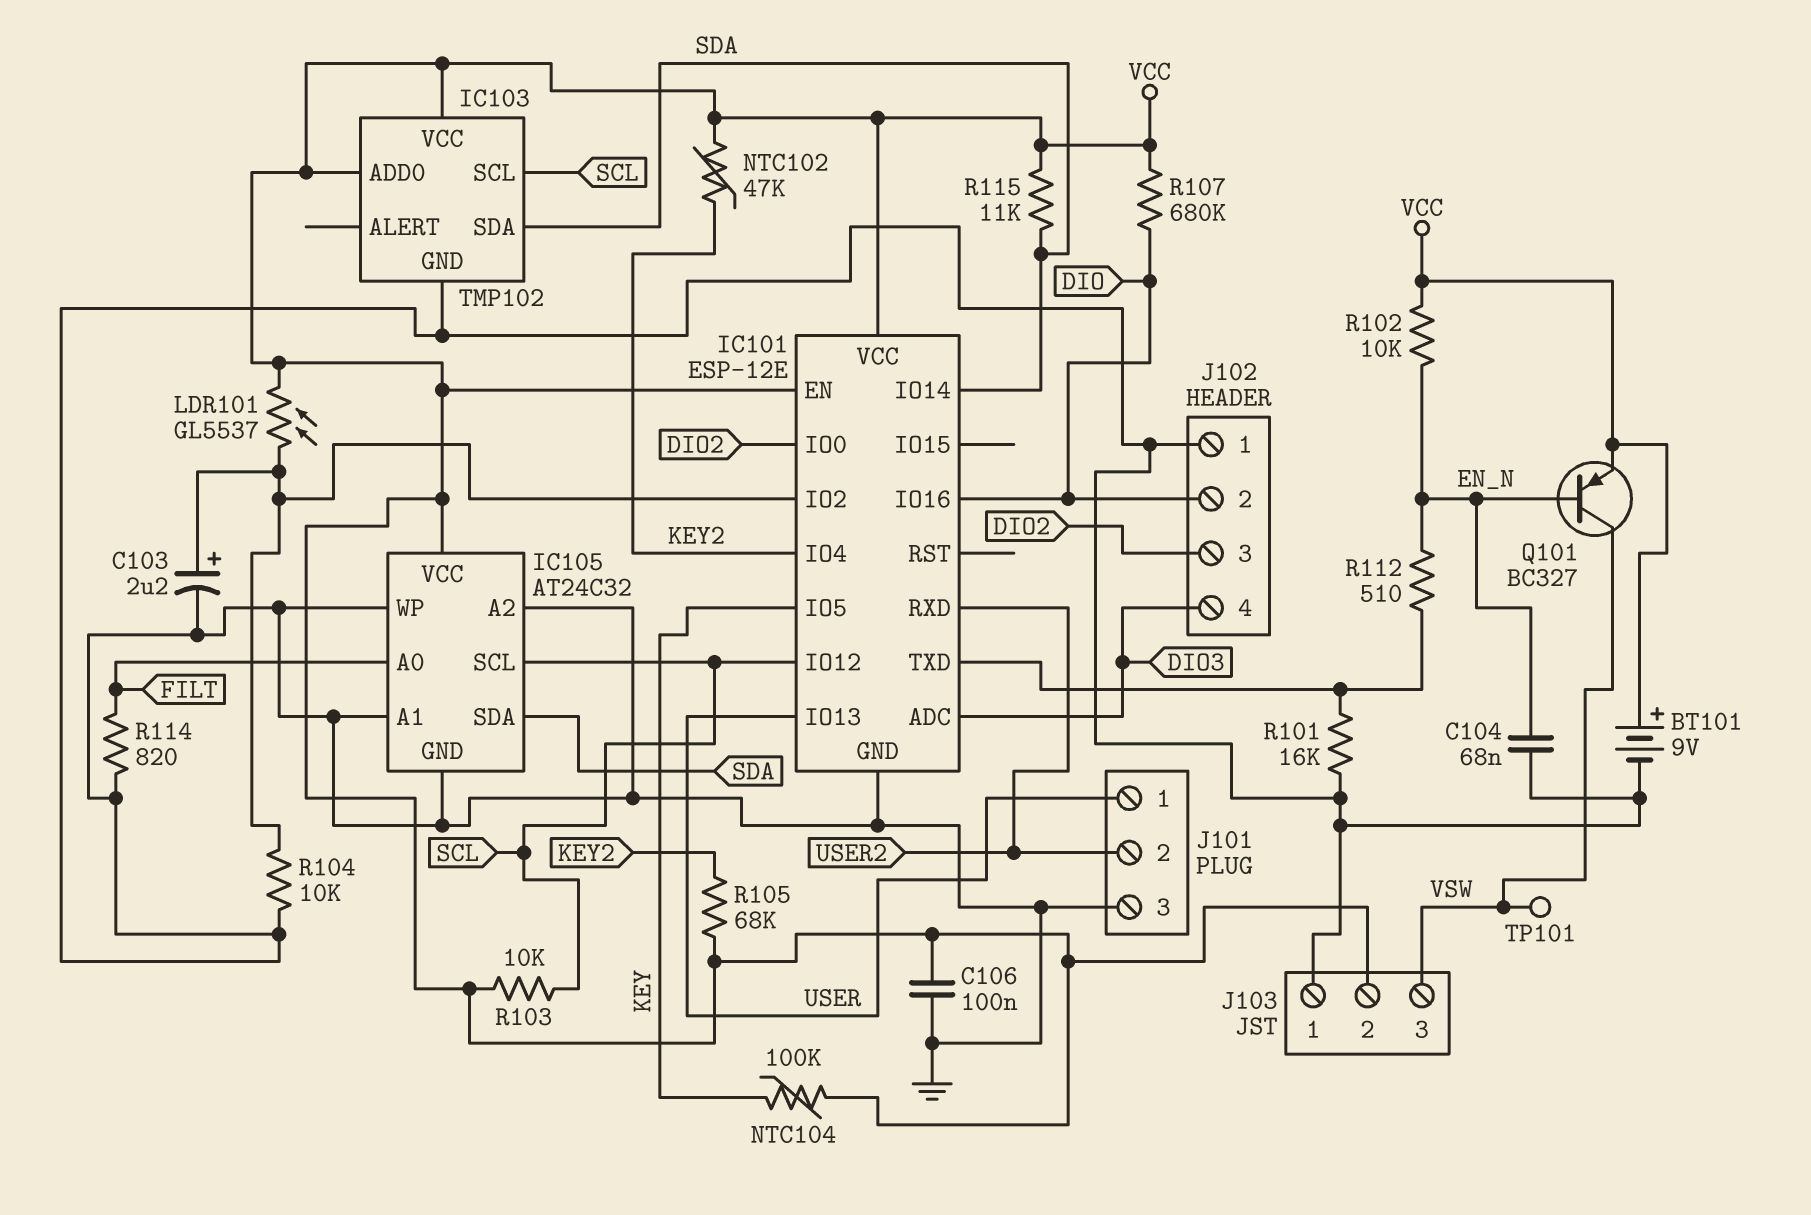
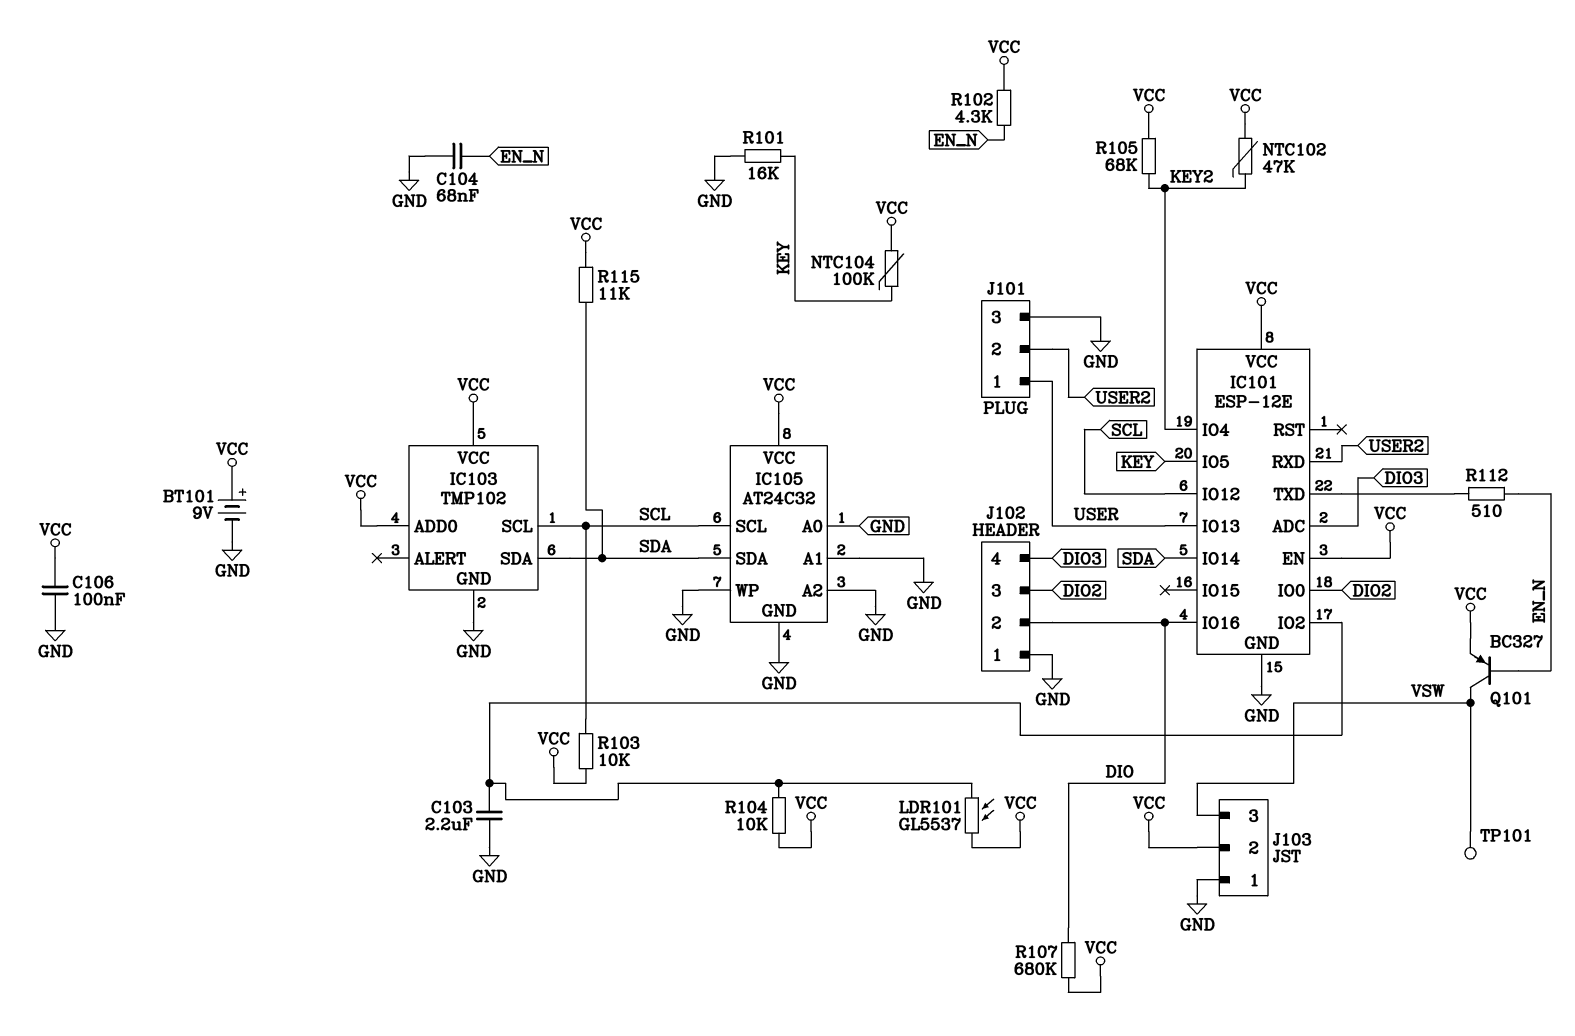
C103: 2.2uF (plus IC101/IO2, minus GND) -> 2.2uF (GND, IC101/IO2)
IC105 pin A0: FILT -> GND
R101: 16k (GND, IC101/TXD) -> 16k (GND, KEY)
R102: 10k (EN_N, VCC) -> 4.3k (EN_N, VCC)
R104: 10k (GND, IC101/IO2) -> 10k (IC101/IO2, VCC)
R114: 820 (FILT, GND) -> none

